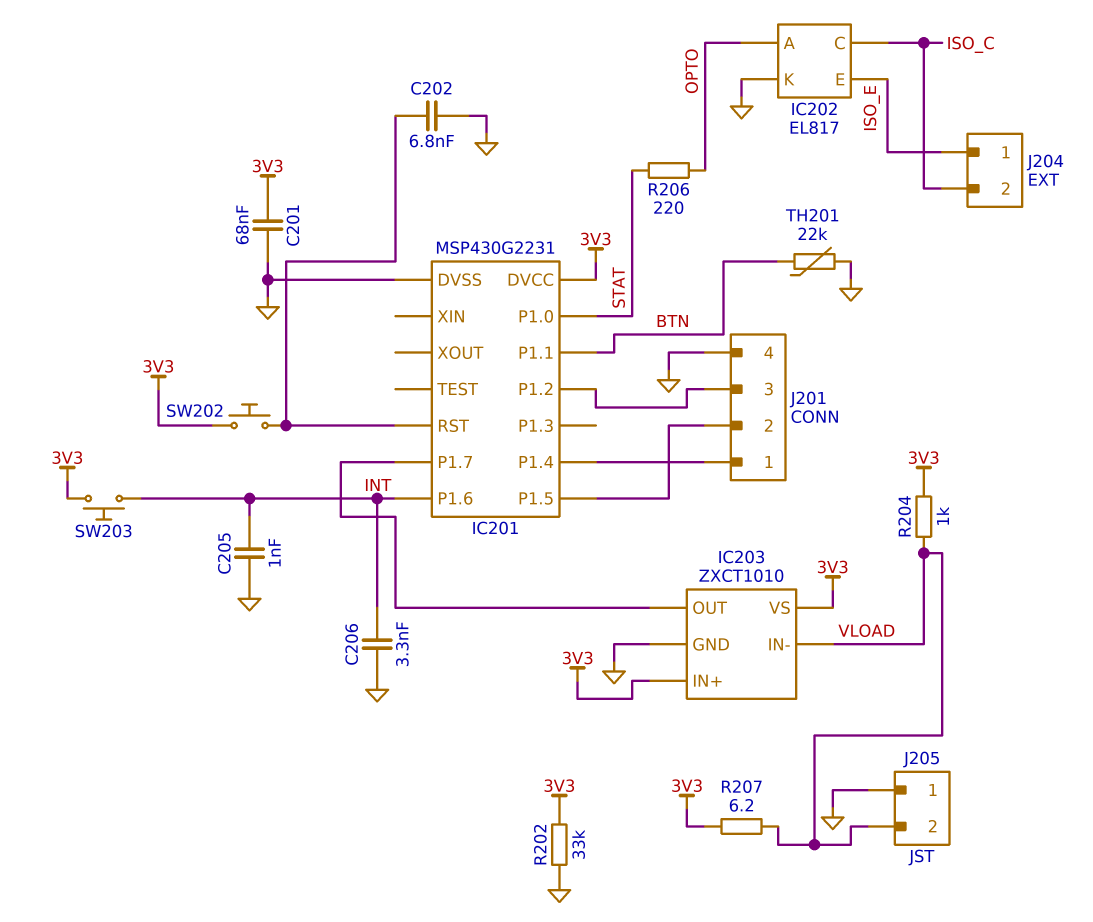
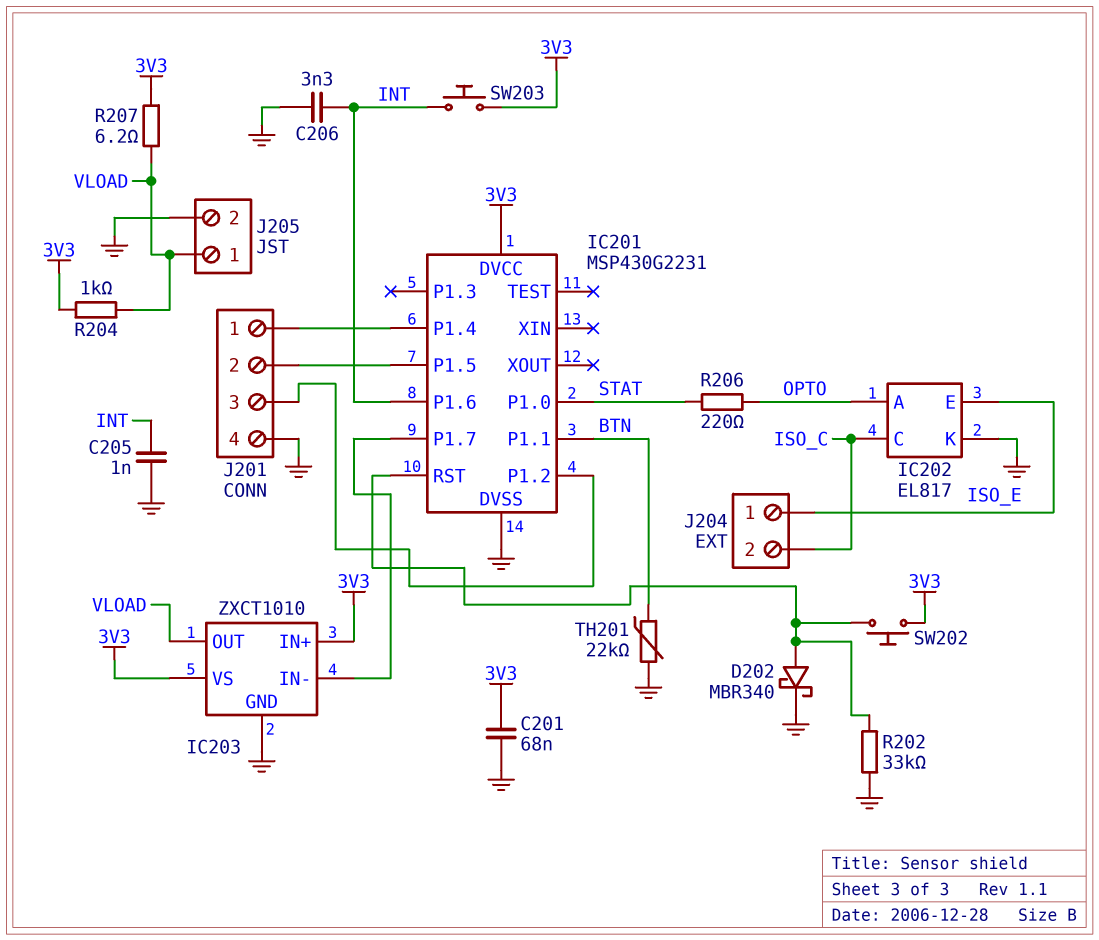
C202: 6.8nF (GND, IC201/RST) -> none
D202: none -> schottky MBR340 (A IC201/RST, K GND)
IC203 pin IN-: VLOAD -> IC201/P1.7
IC203 pin OUT: IC201/P1.7 -> VLOAD
J205 pin 1: GND -> VLOAD
J205 pin 2: VLOAD -> GND
R202: 33k (3V3, GND) -> 33k (GND, IC201/RST)

